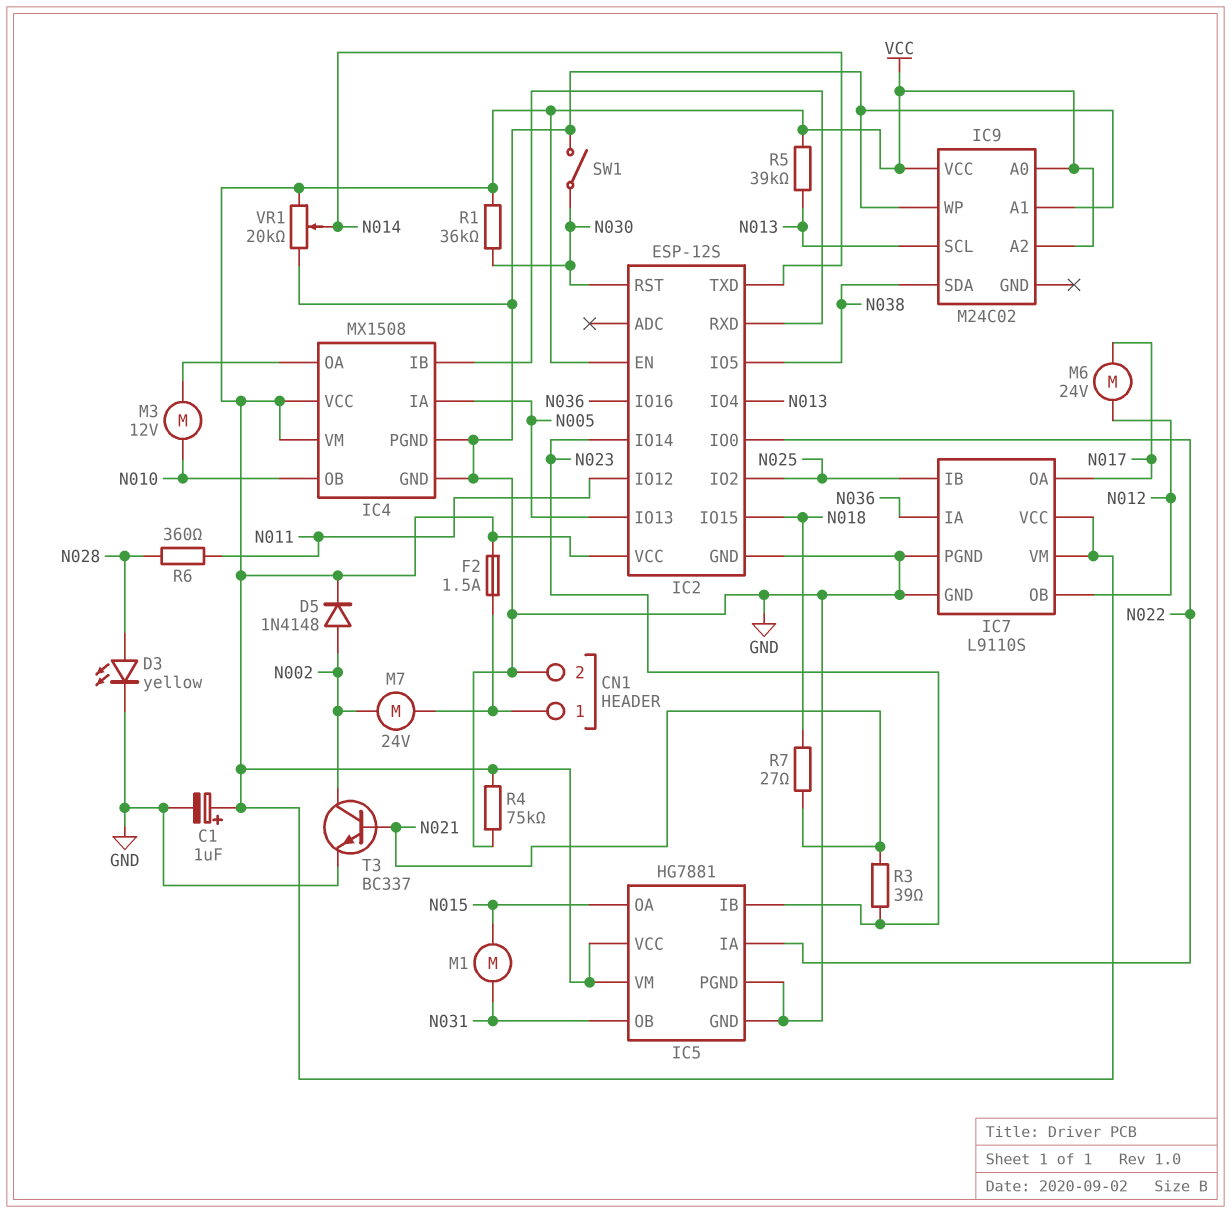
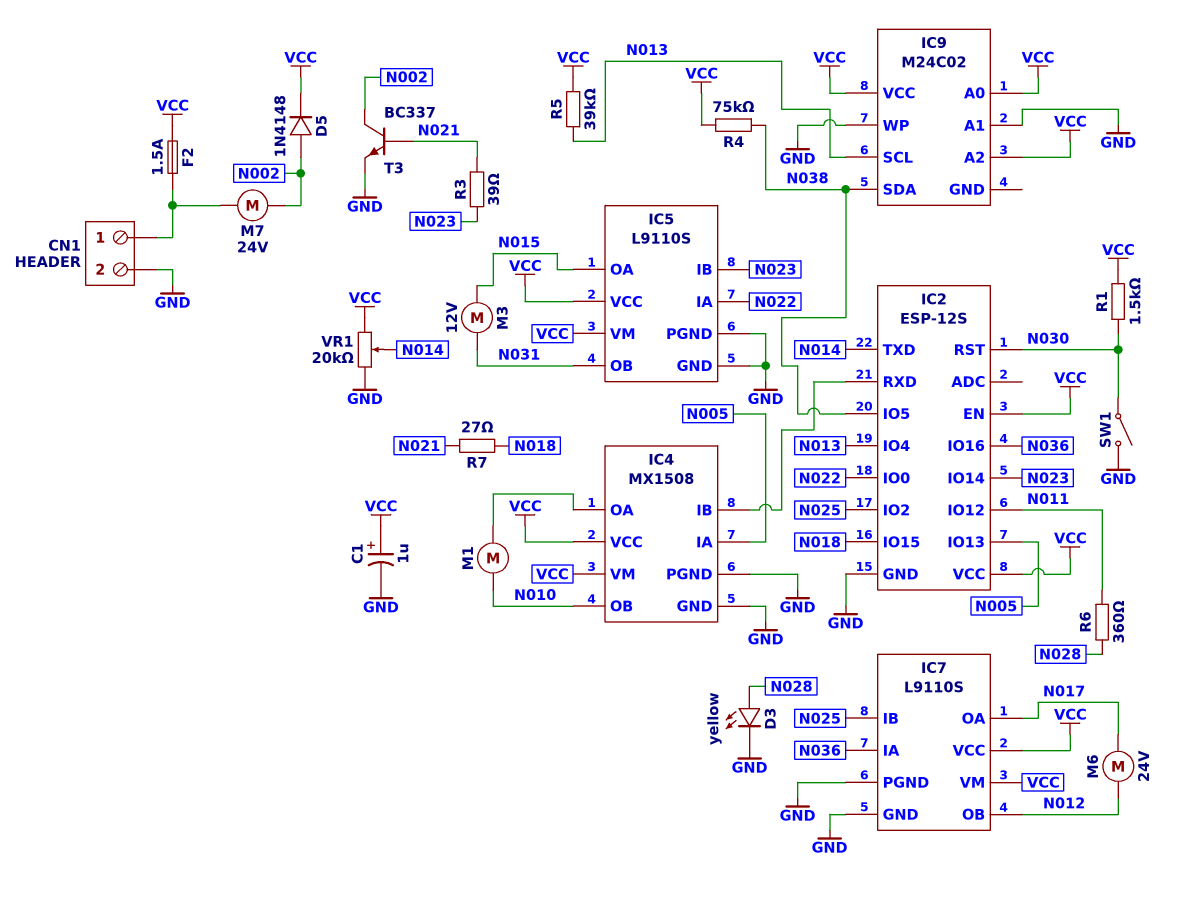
IC5: HG7881 -> L9110S
M1: motor (N015, N031) -> motor (IC4/OA, N010)
M3: motor 12V (IC4/OA, N010) -> motor 12V (N015, N031)
R1: 36k (N030, VCC) -> 1.5k (N030, VCC)
R4: 75k (GND, VCC) -> 75k (N038, VCC)

